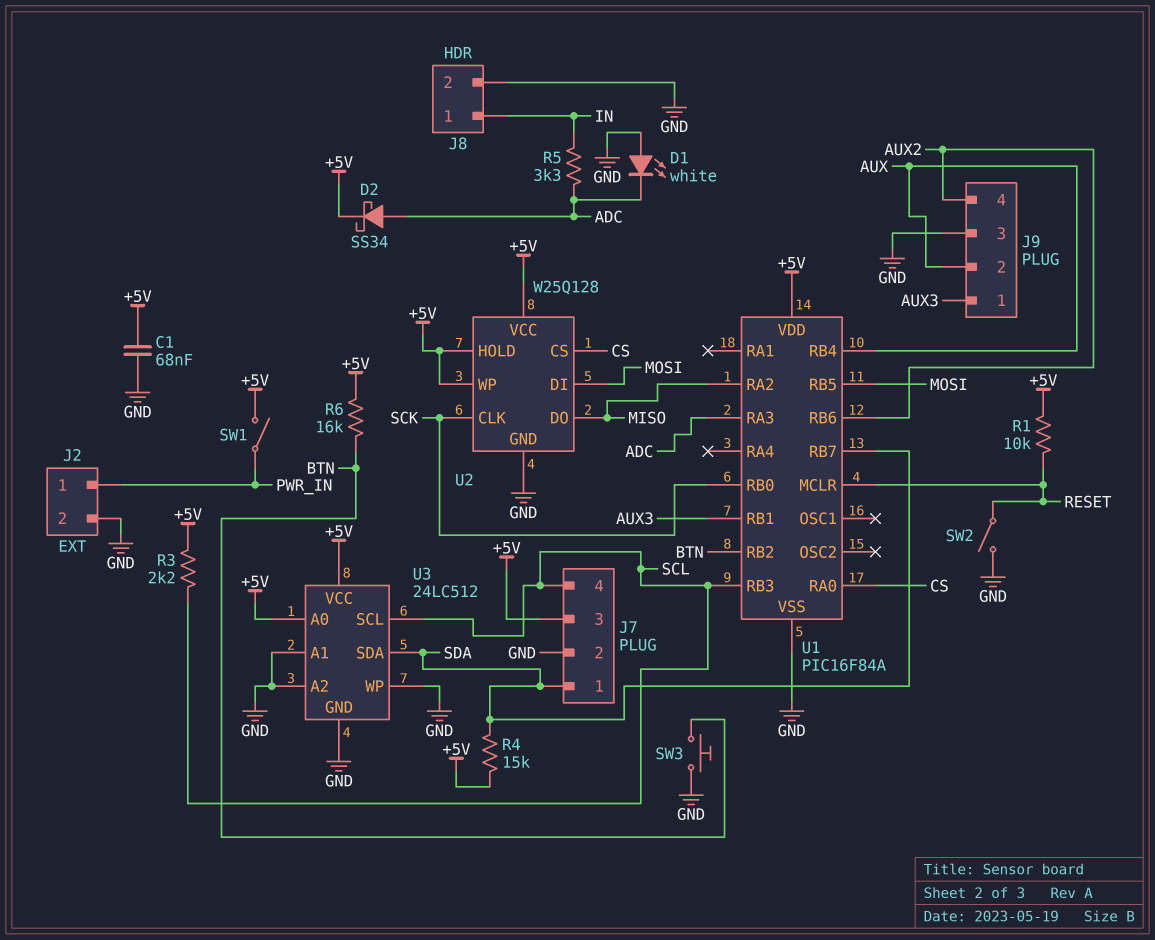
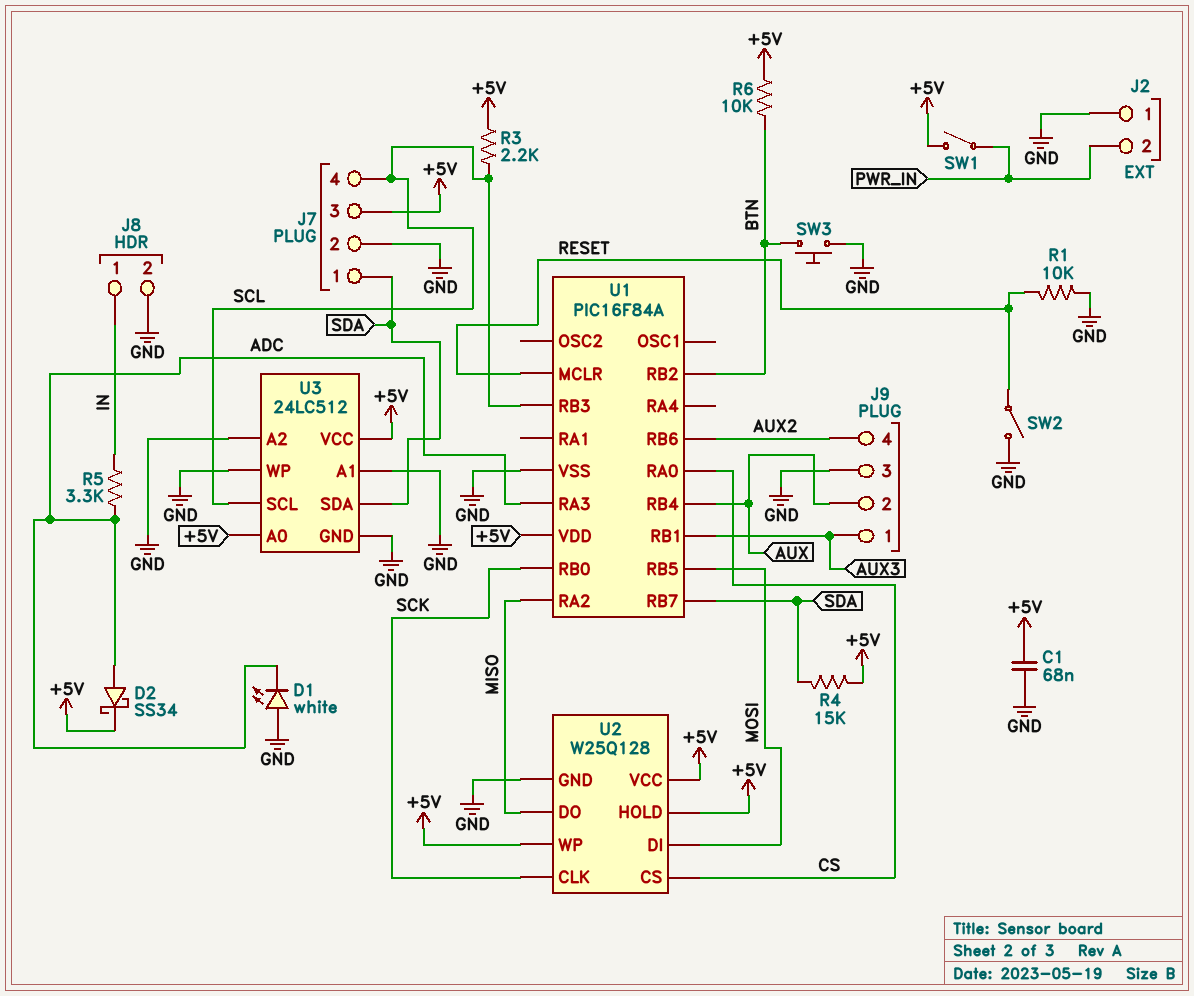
J2 pin 1: PWR_IN -> GND
J2 pin 2: GND -> PWR_IN
R1: 10k (+5V, RESET) -> 10k (GND, RESET)
R6: 16k (+5V, BTN) -> 10k (+5V, BTN)

